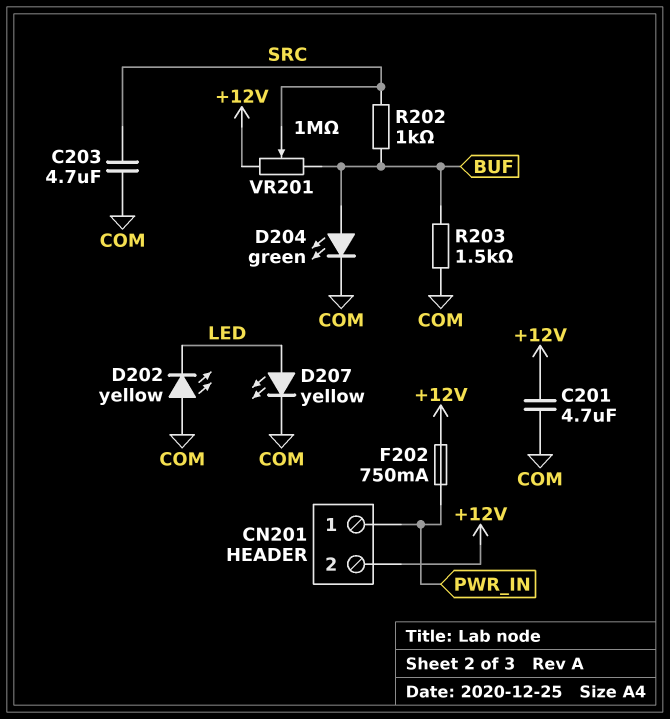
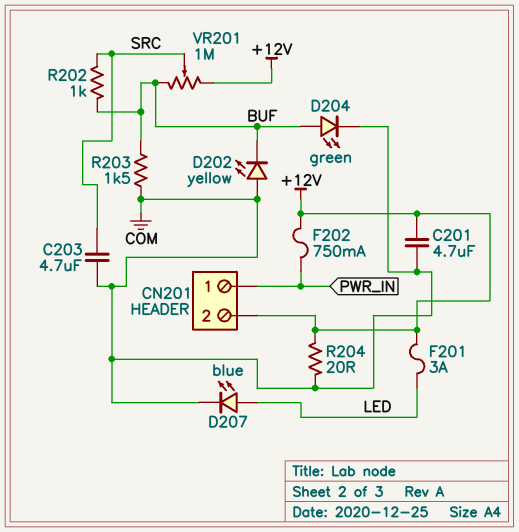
D202: LED yellow (A COM, K LED) -> LED yellow (A COM, K BUF)
D207: LED yellow (A LED, K COM) -> LED blue (A LED, K COM)
F201: none -> 3A (+12V, LED)
R204: none -> 20 (+12V, COM)

